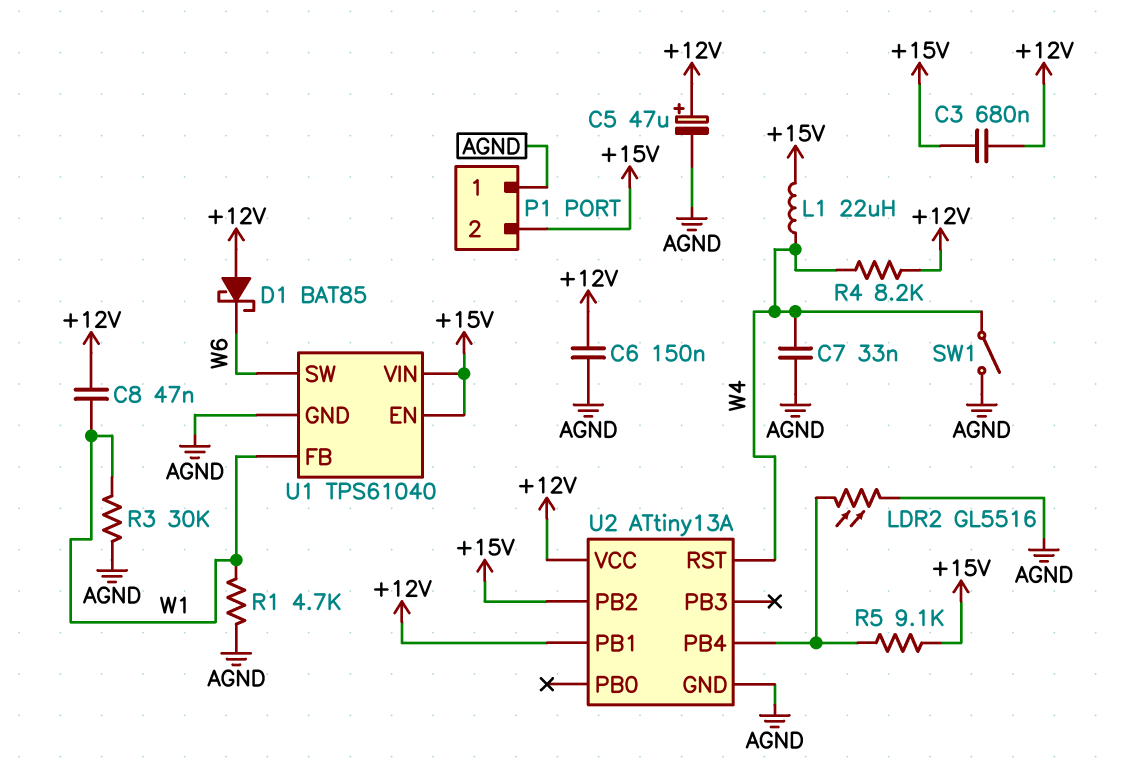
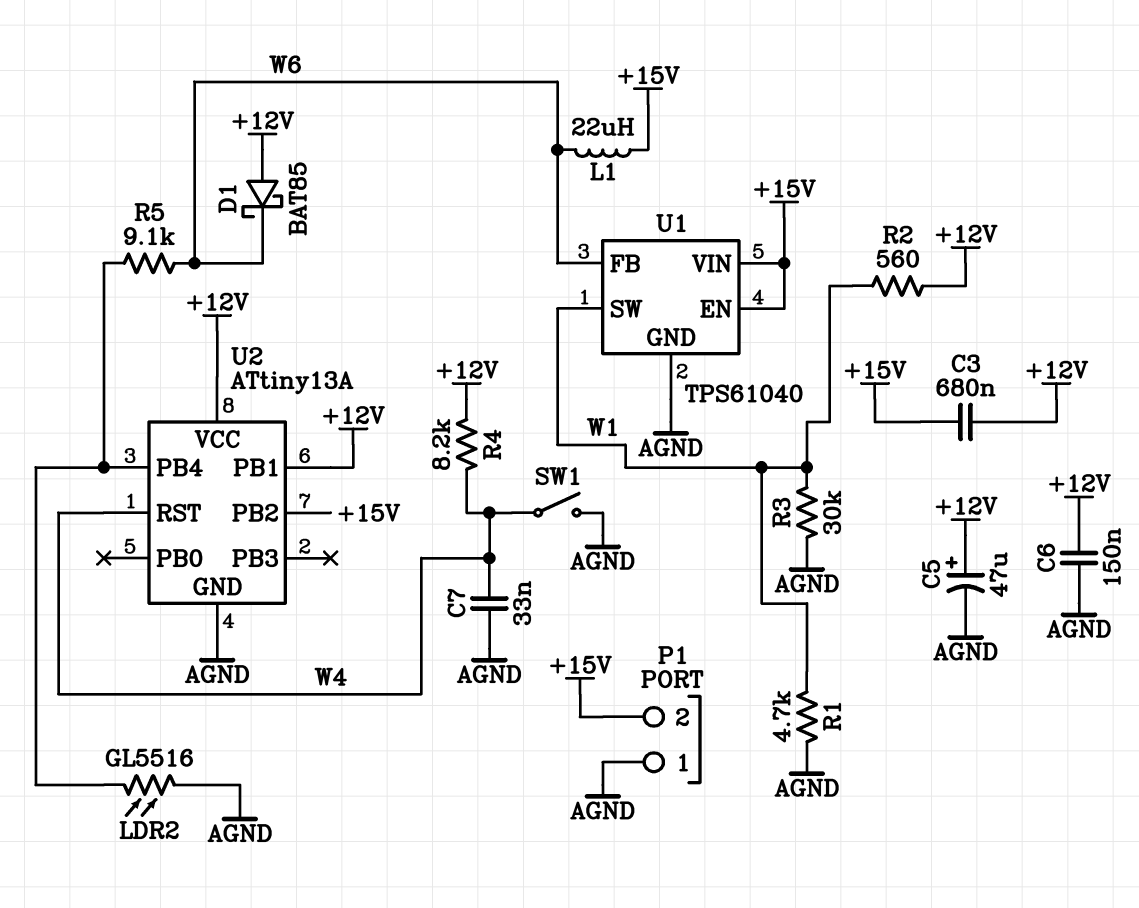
C8: 47nF (+12V, W1) -> none
L1: 22uH (+15V, W4) -> 22uH (+15V, W6)
R2: none -> 560 (+12V, W1)
R5: 9.1k (+15V, U2/PB4) -> 9.1k (U2/PB4, W6)
U1 pin FB: W1 -> W6
U1 pin SW: W6 -> W1

